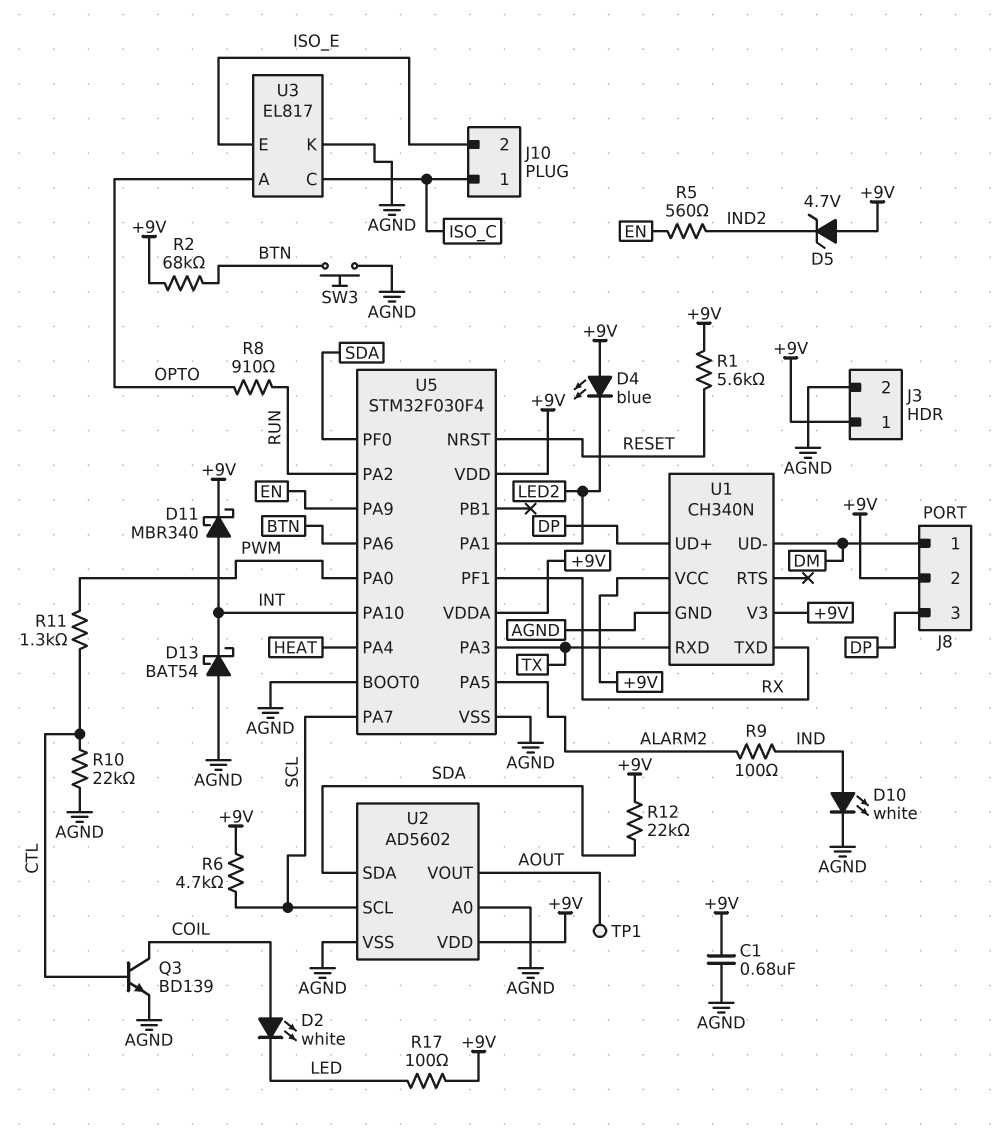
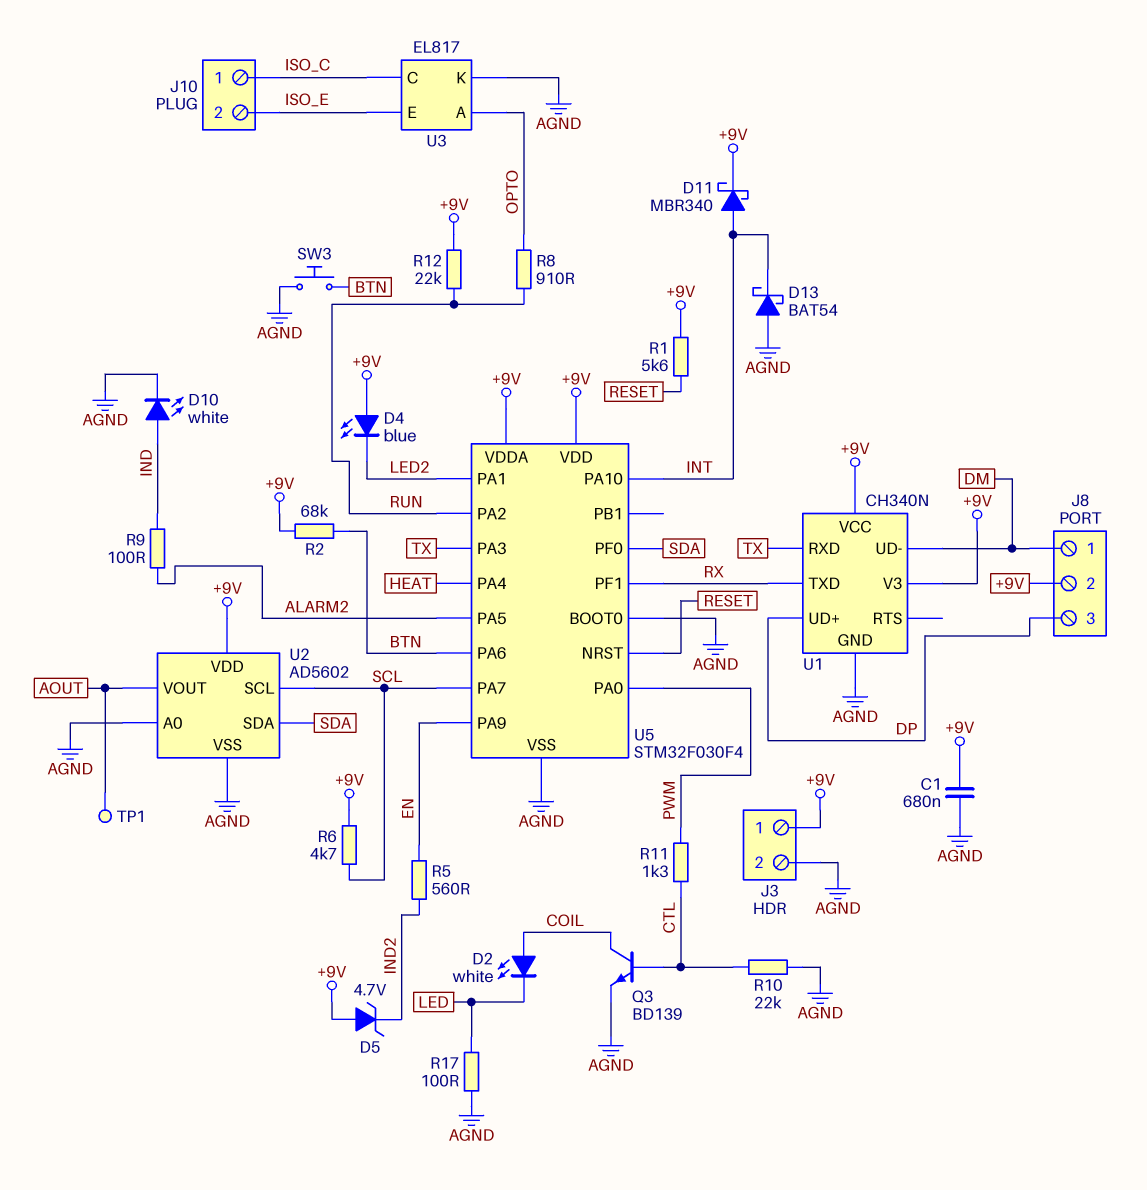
R12: 22k (+9V, SDA) -> 22k (+9V, RUN)
R17: 100 (+9V, LED) -> 100 (AGND, LED)

